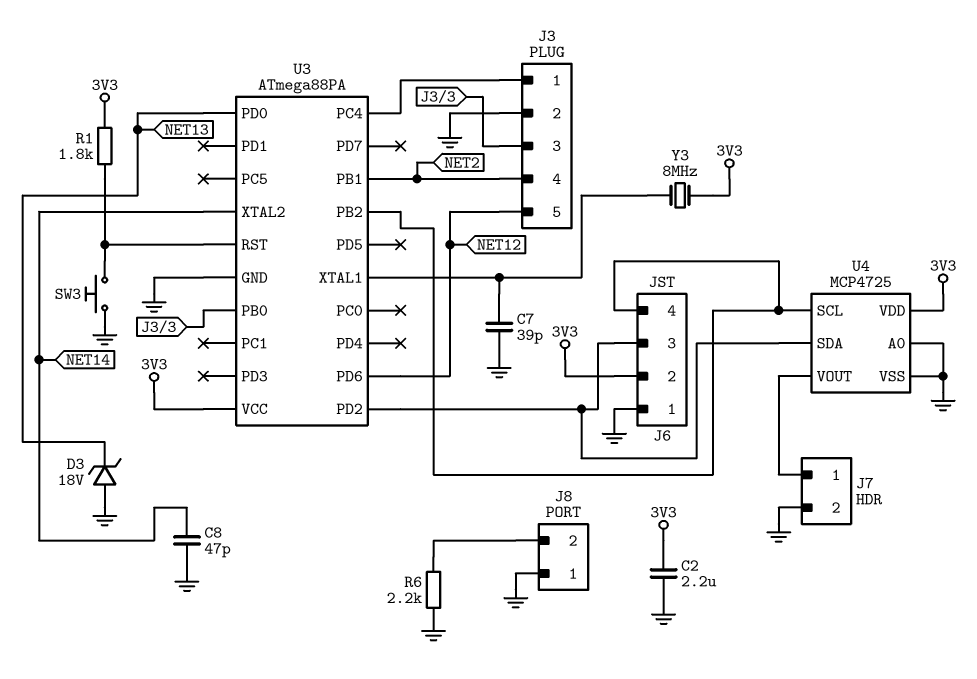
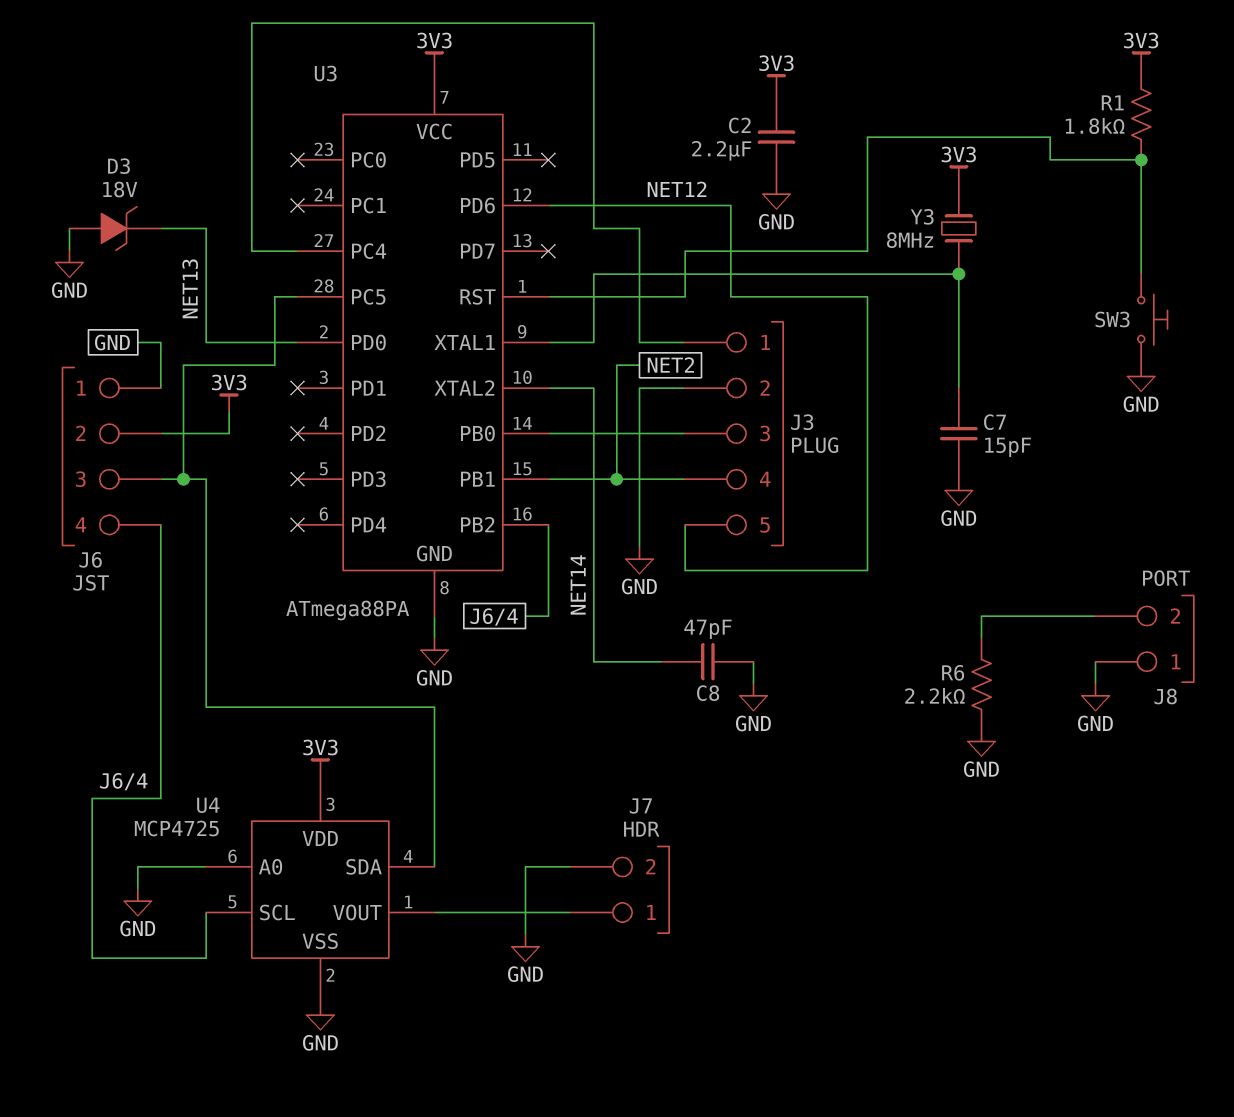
C7: 39pF (GND, U3/XTAL1) -> 15pF (GND, U3/XTAL1)
U3 pin PC5: none -> J6/3
U3 pin PD2: J6/3 -> none

